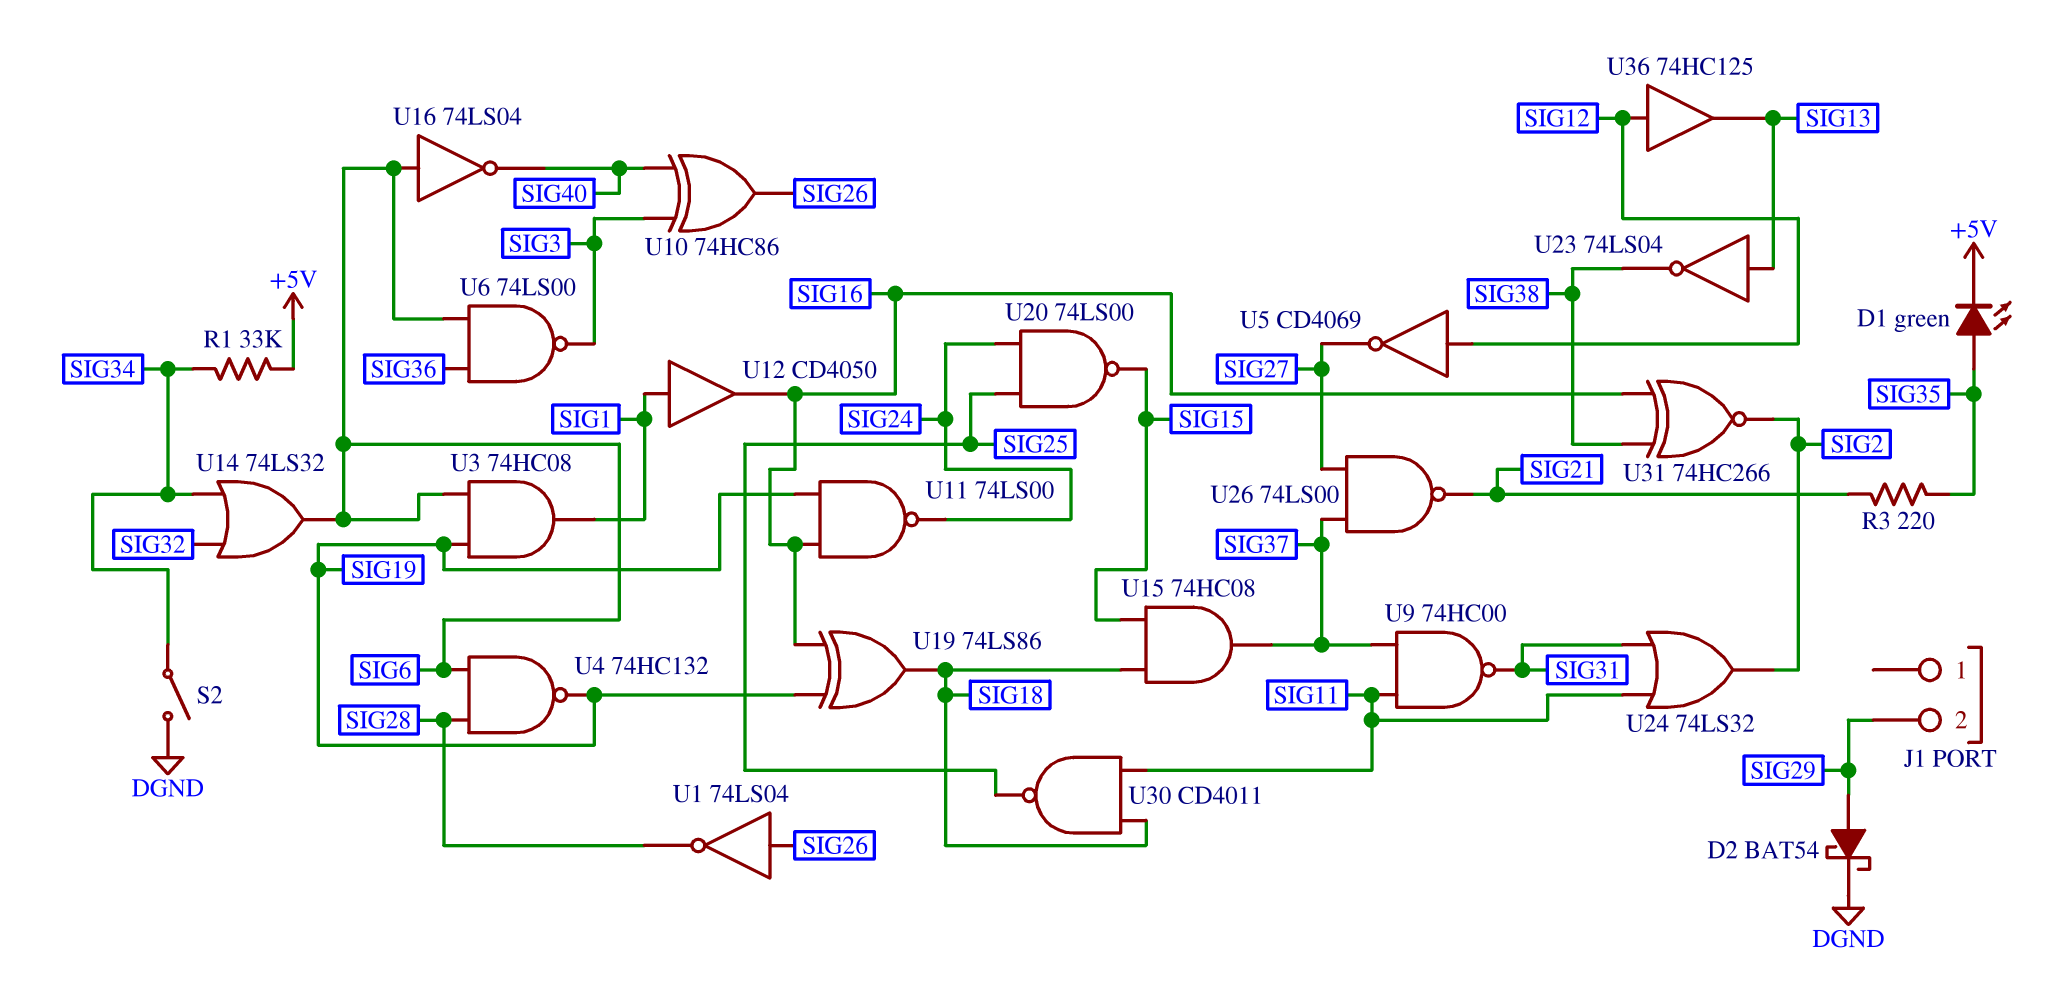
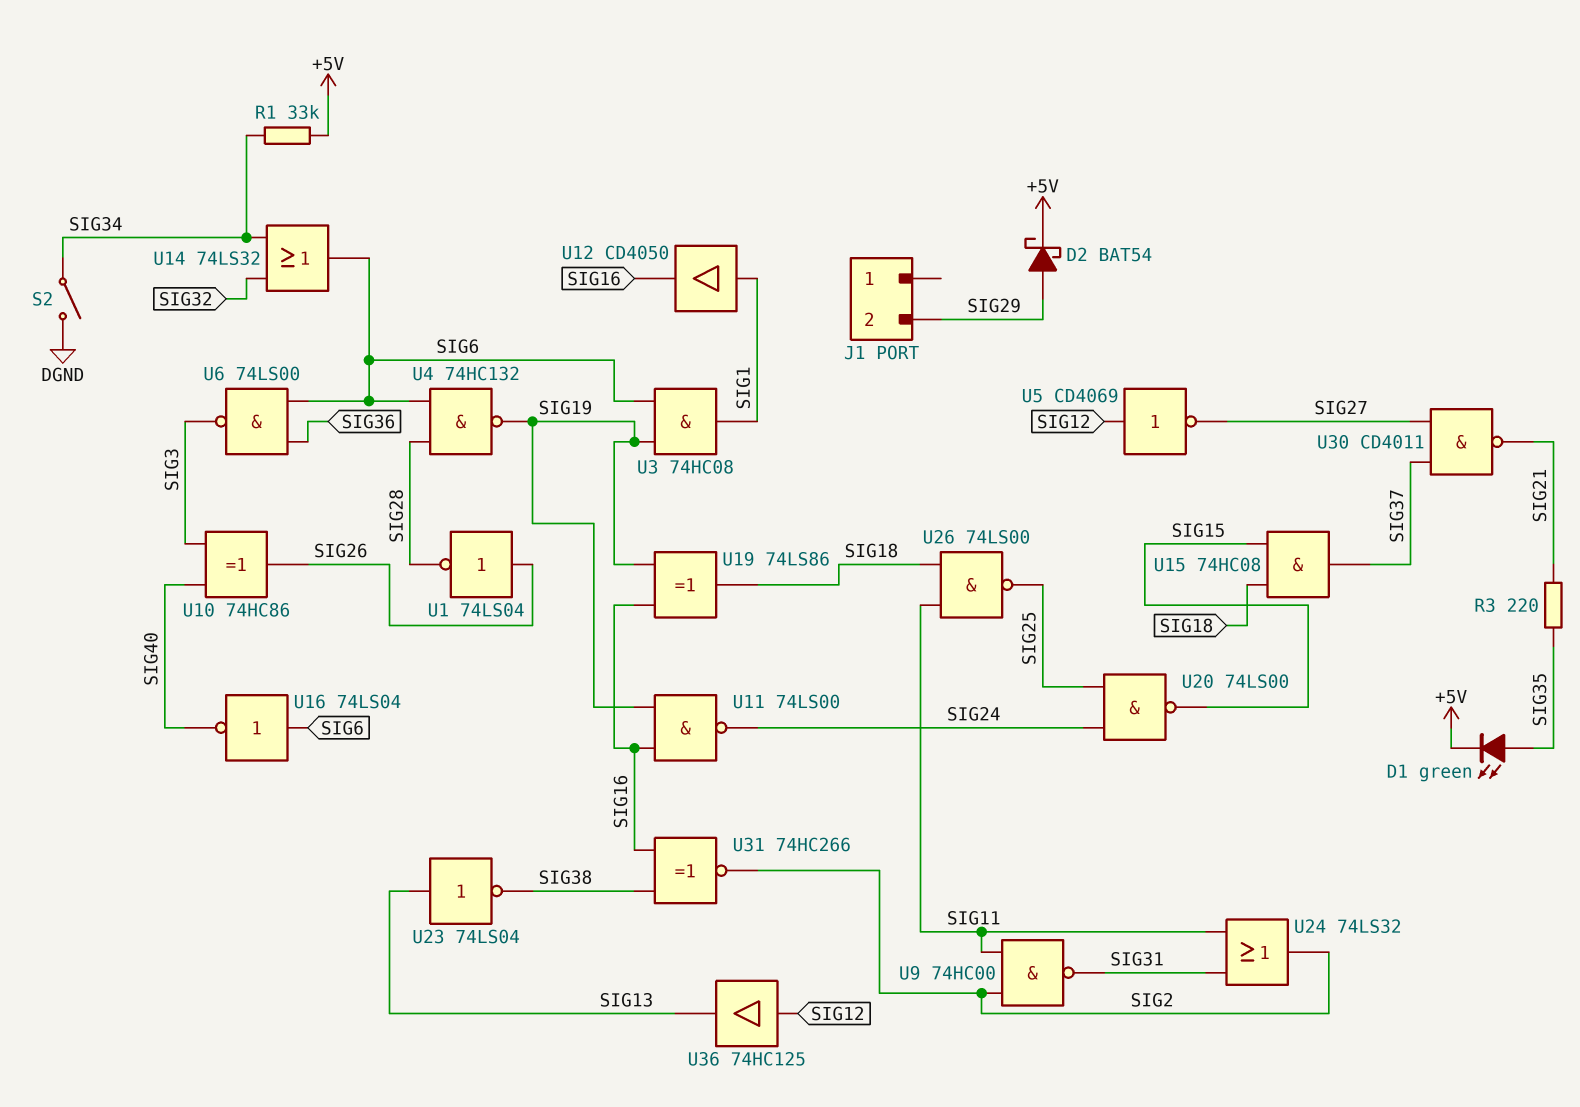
D2: schottky BAT54 (A SIG29, K DGND) -> schottky BAT54 (A SIG29, K +5V)
U9: NAND 74HC00 (in SIG11, in SIG37, out SIG31) -> NAND 74HC00 (in SIG2, in SIG11, out SIG31)
U26: NAND 74LS00 (in SIG27, in SIG37, out SIG21) -> NAND 74LS00 (in SIG11, in SIG18, out SIG25)
U30: NAND CD4011 (in SIG11, in SIG18, out SIG25) -> NAND CD4011 (in SIG27, in SIG37, out SIG21)

